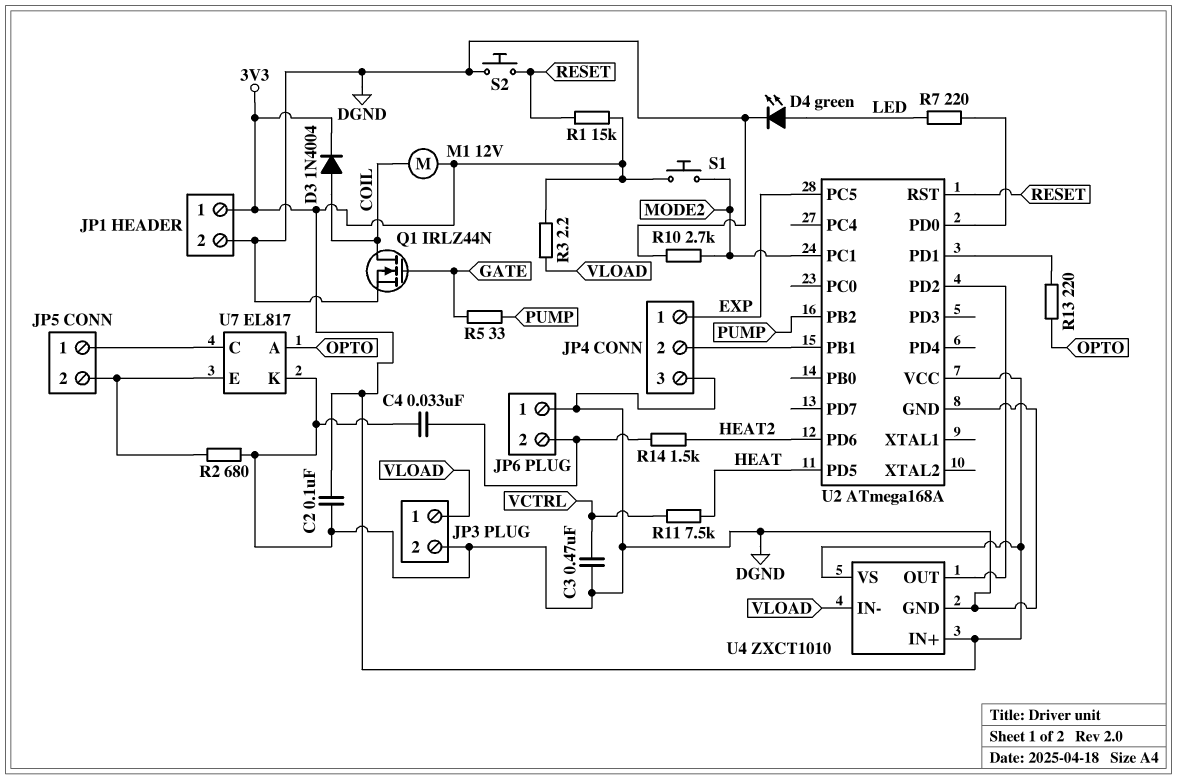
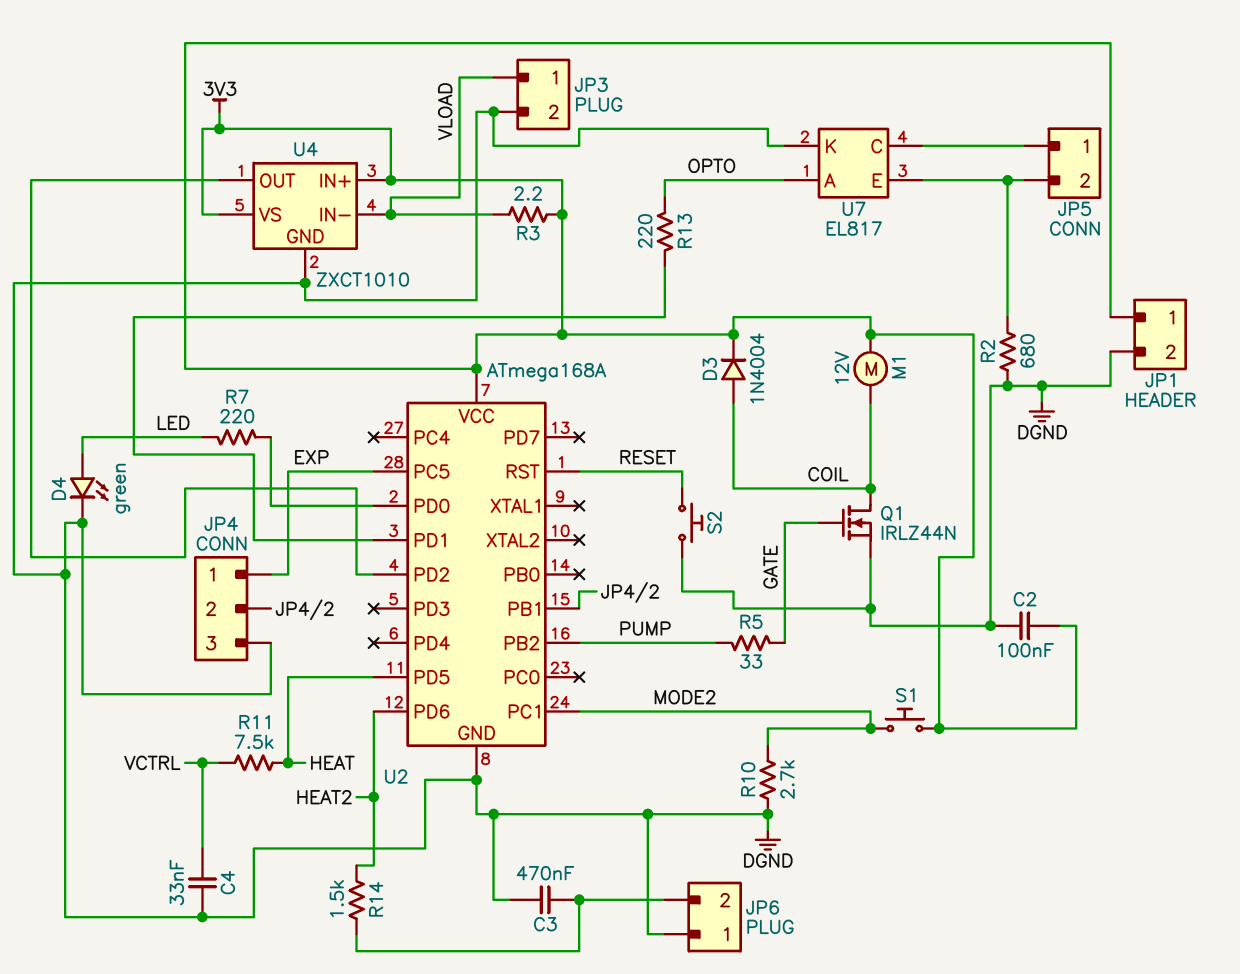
C3: 470nF (DGND, VCTRL) -> 470nF (DGND, JP6/2)
C4: 33nF (DGND, JP6/2) -> 33nF (DGND, VCTRL)
R1: 15k (3V3, RESET) -> none

